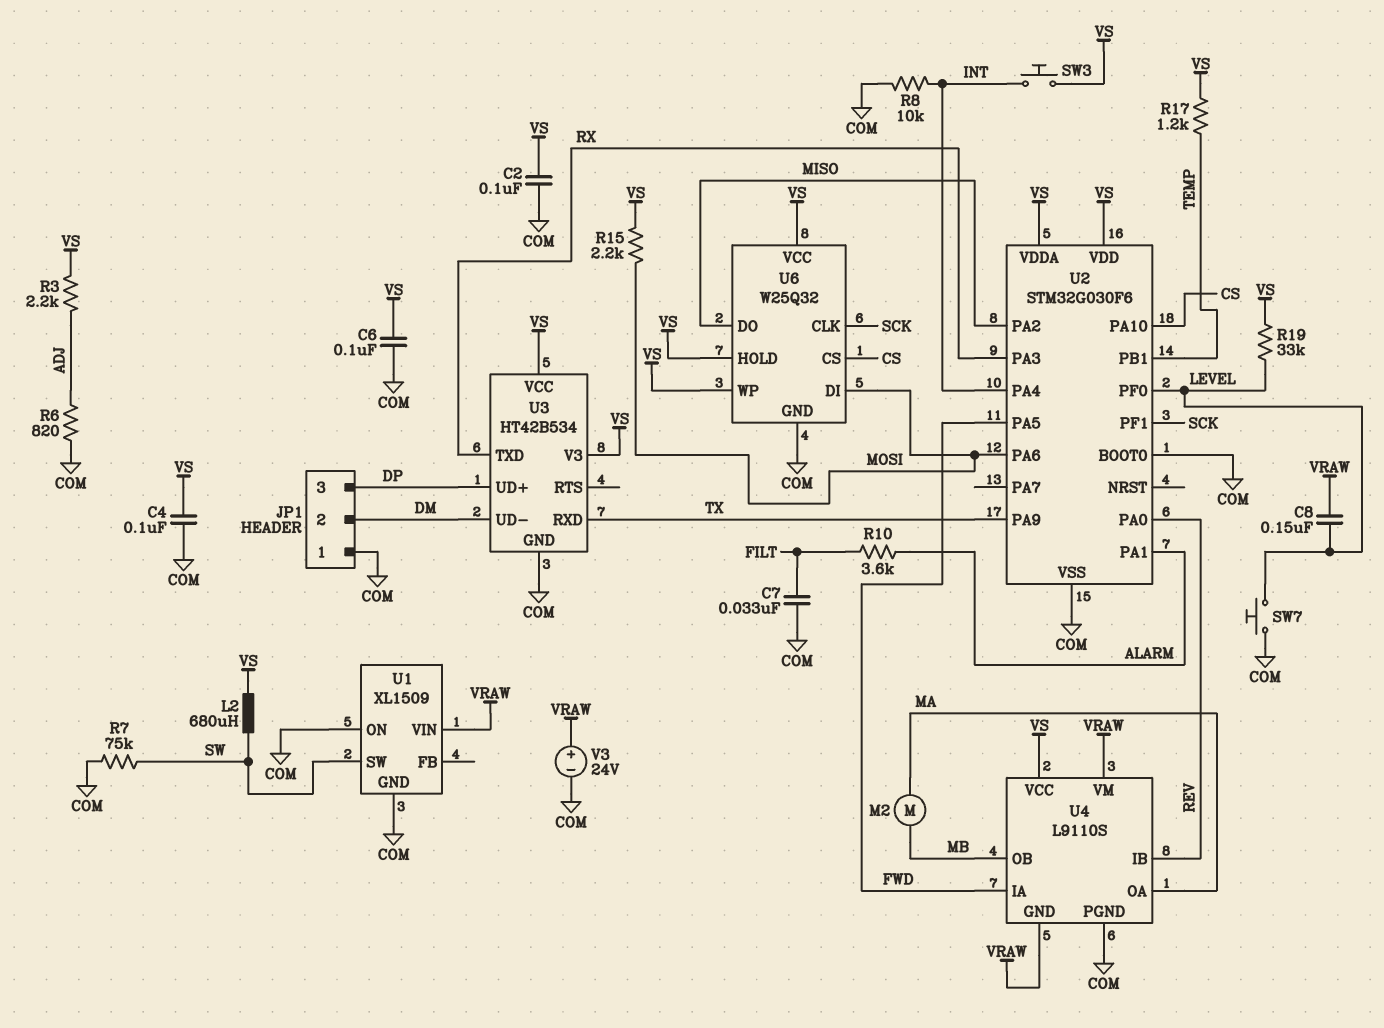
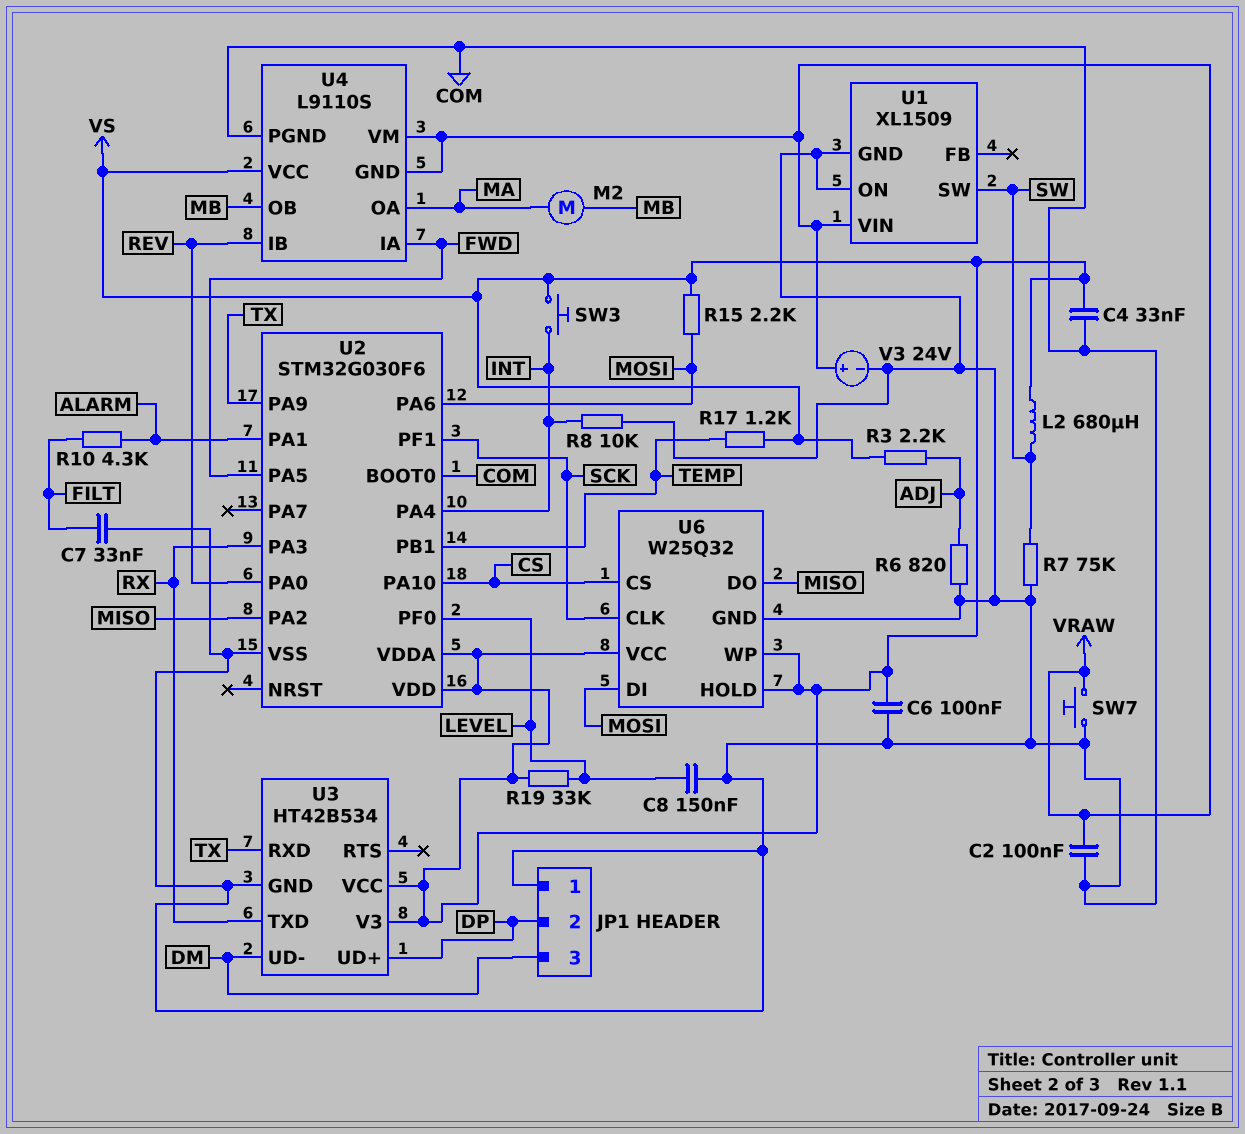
C2: 100nF (COM, VS) -> 100nF (COM, VRAW)
C4: 100nF (COM, VS) -> 33nF (COM, VS)
C8: 150nF (LEVEL, VRAW) -> 150nF (COM, LEVEL)
JP1 pin 2: DM -> DP
JP1 pin 3: DP -> DM
R10: 3.6k (ALARM, FILT) -> 4.3k (ALARM, FILT)
SW7: button (COM, LEVEL) -> button (COM, VRAW)

